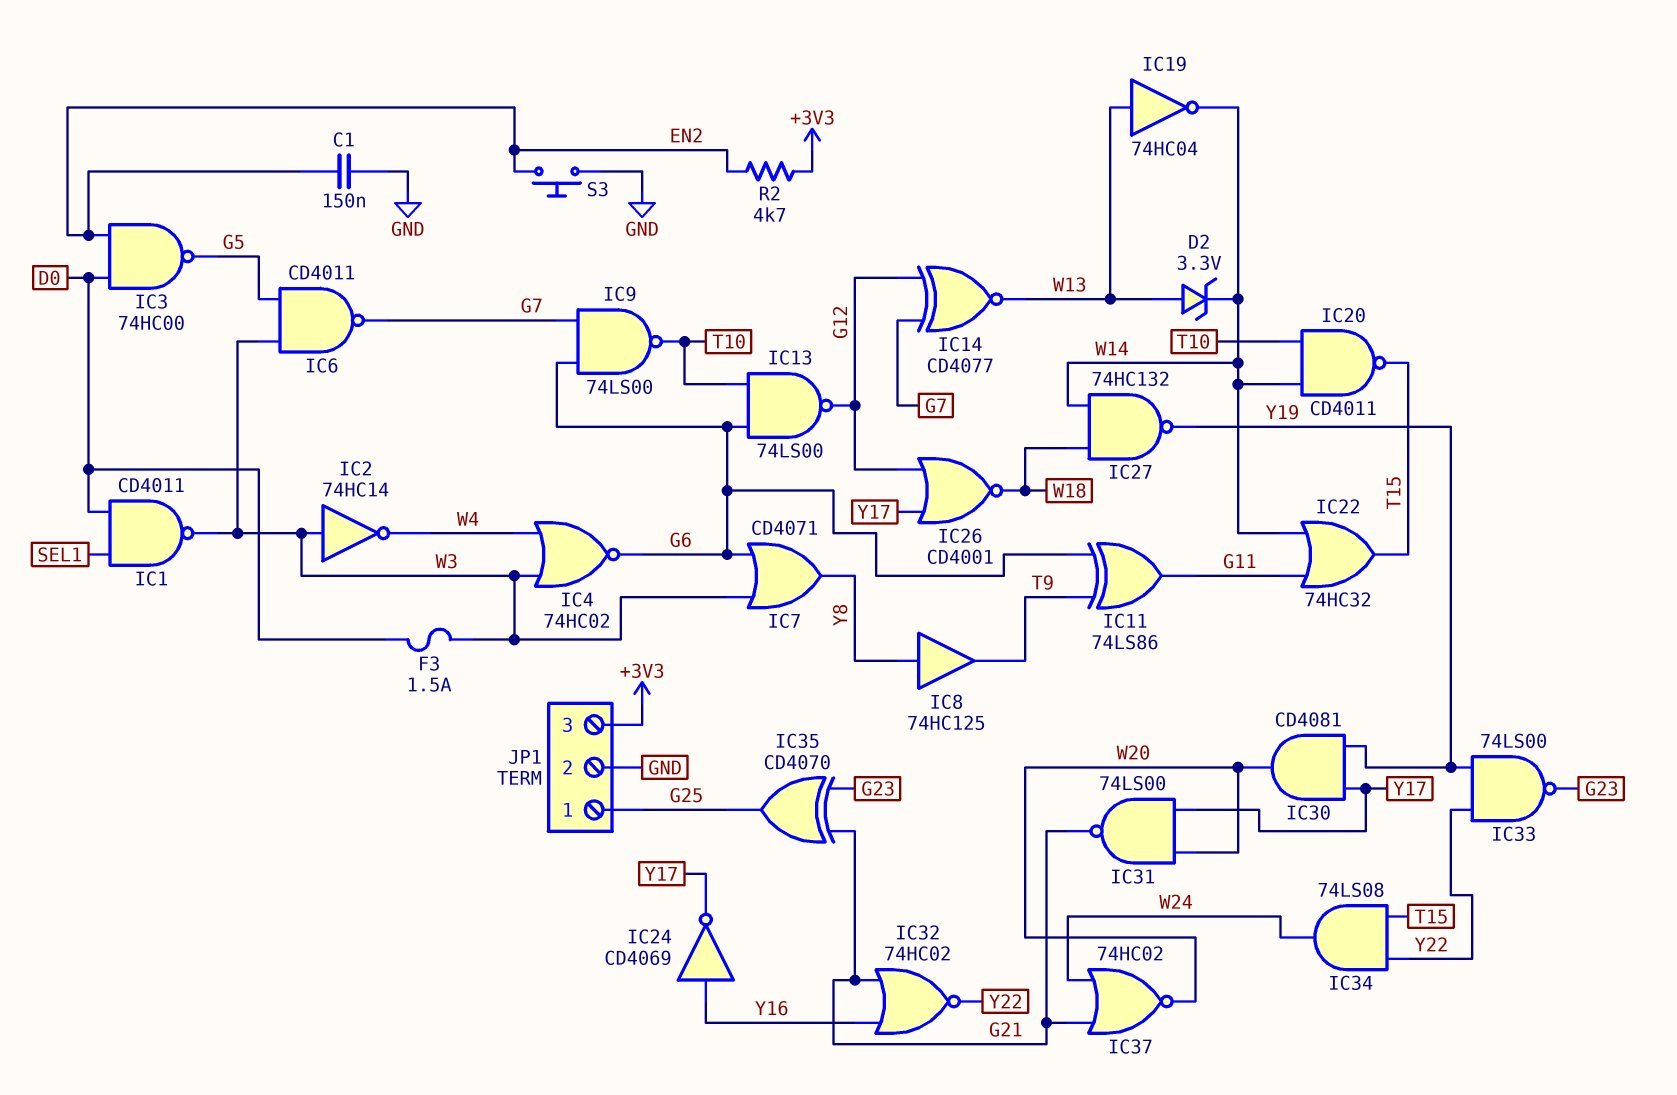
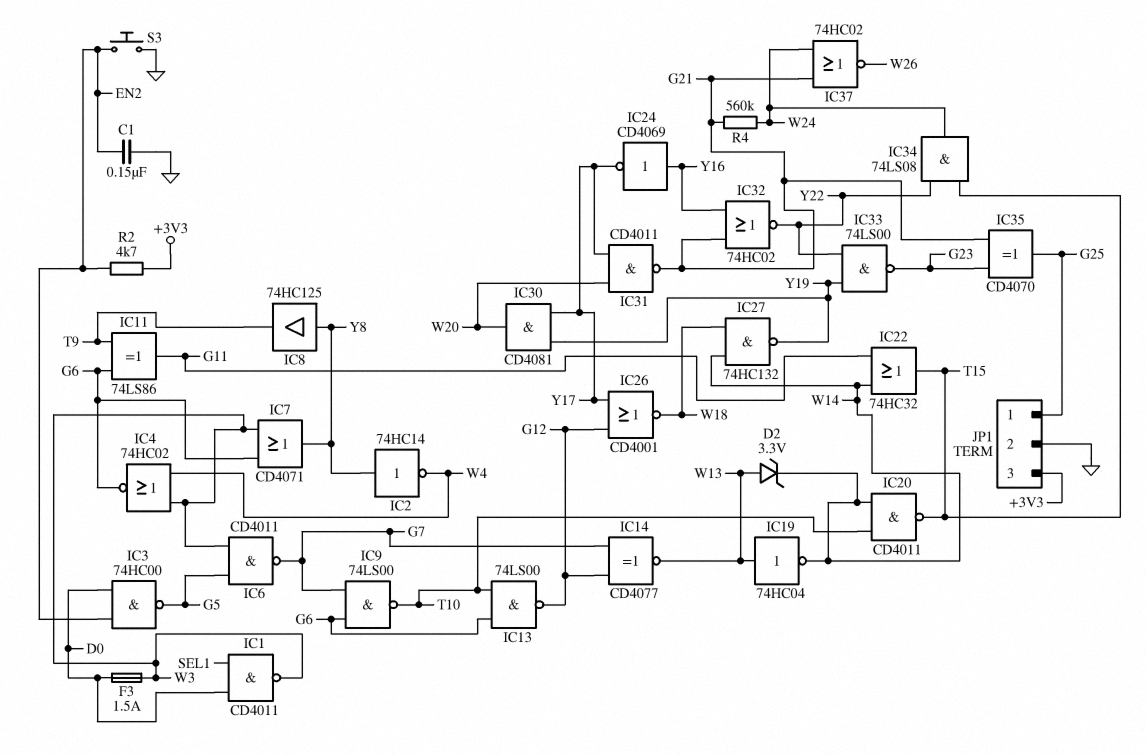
IC2: NOT 74HC14 (in W3, out W4) -> NOT 74HC14 (in Y8, out W4)
IC31: NAND 74LS00 (in W20, in Y17, out G21) -> NAND CD4011 (in W20, in Y17, out G21)
IC37: NOR 74HC02 (in G21, in W24, out W20) -> NOR 74HC02 (in G21, in W24, out W26)
R4: none -> 560k (G21, W24)

